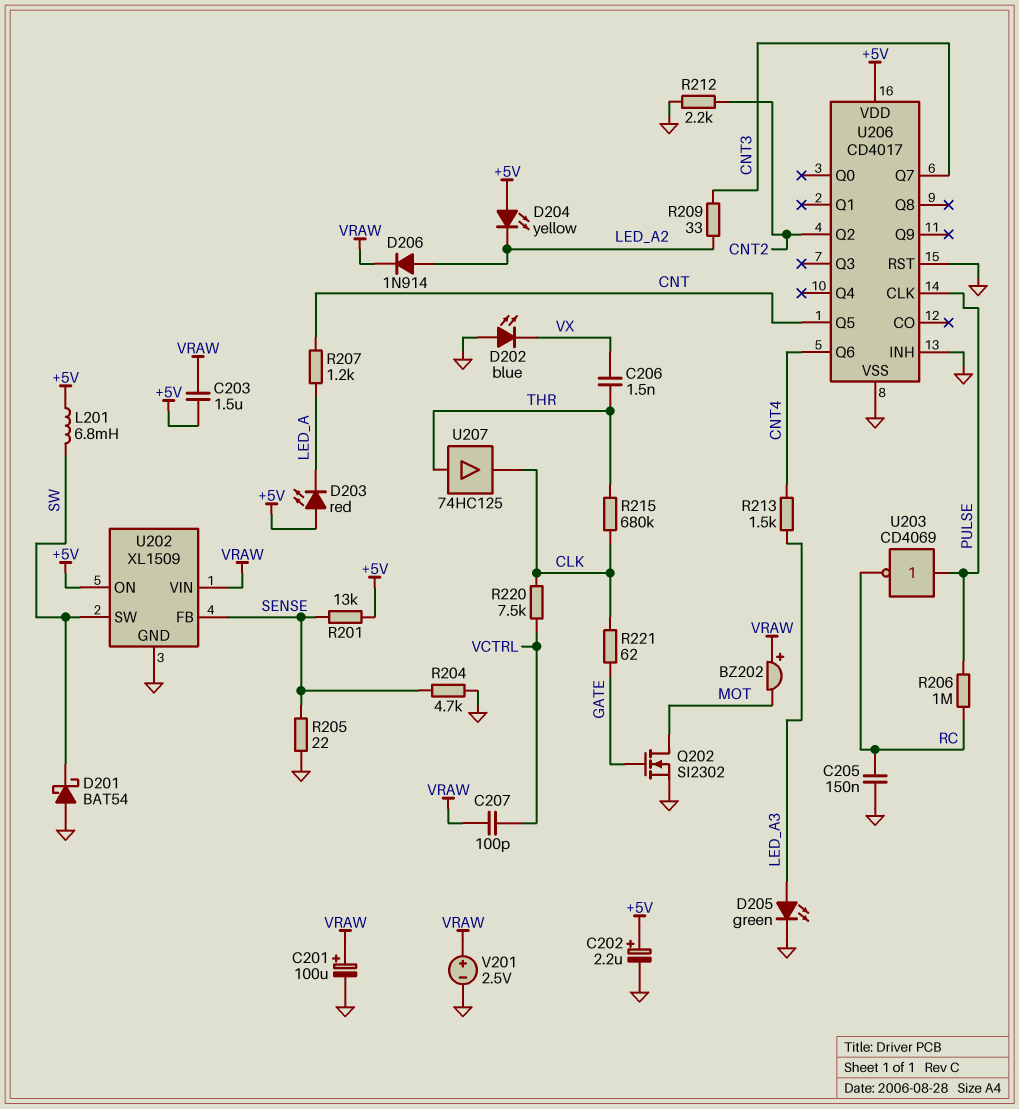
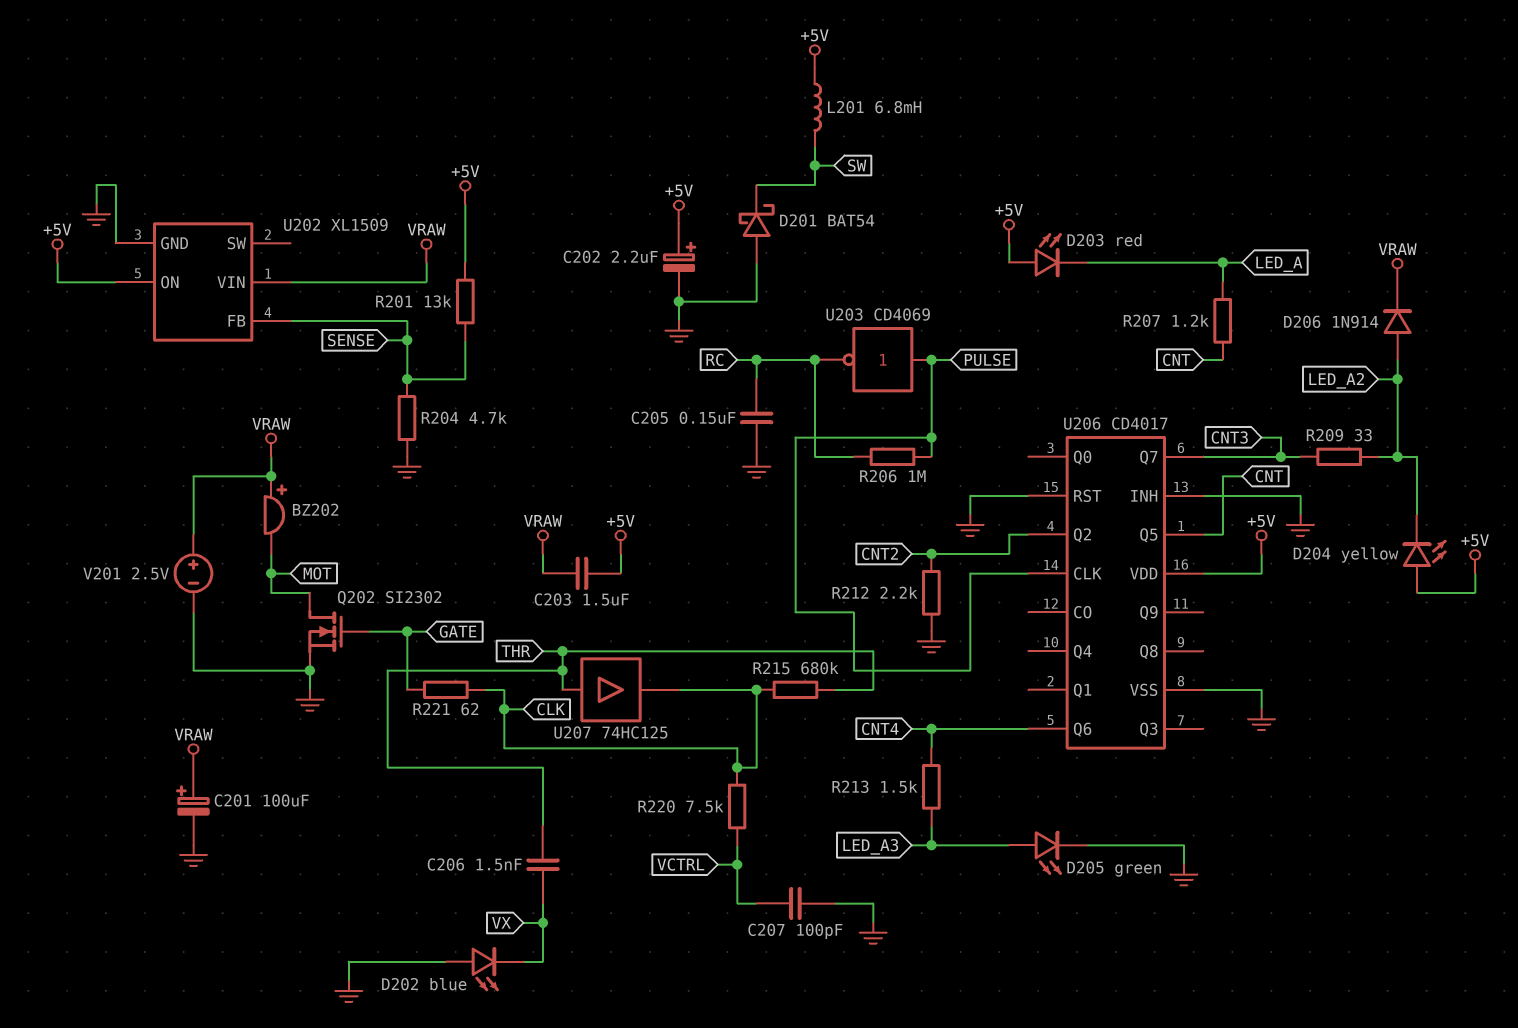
C207: 100pF (VCTRL, VRAW) -> 100pF (GND, VCTRL)
R205: 22 (GND, SENSE) -> none
U202 pin SW: SW -> none

